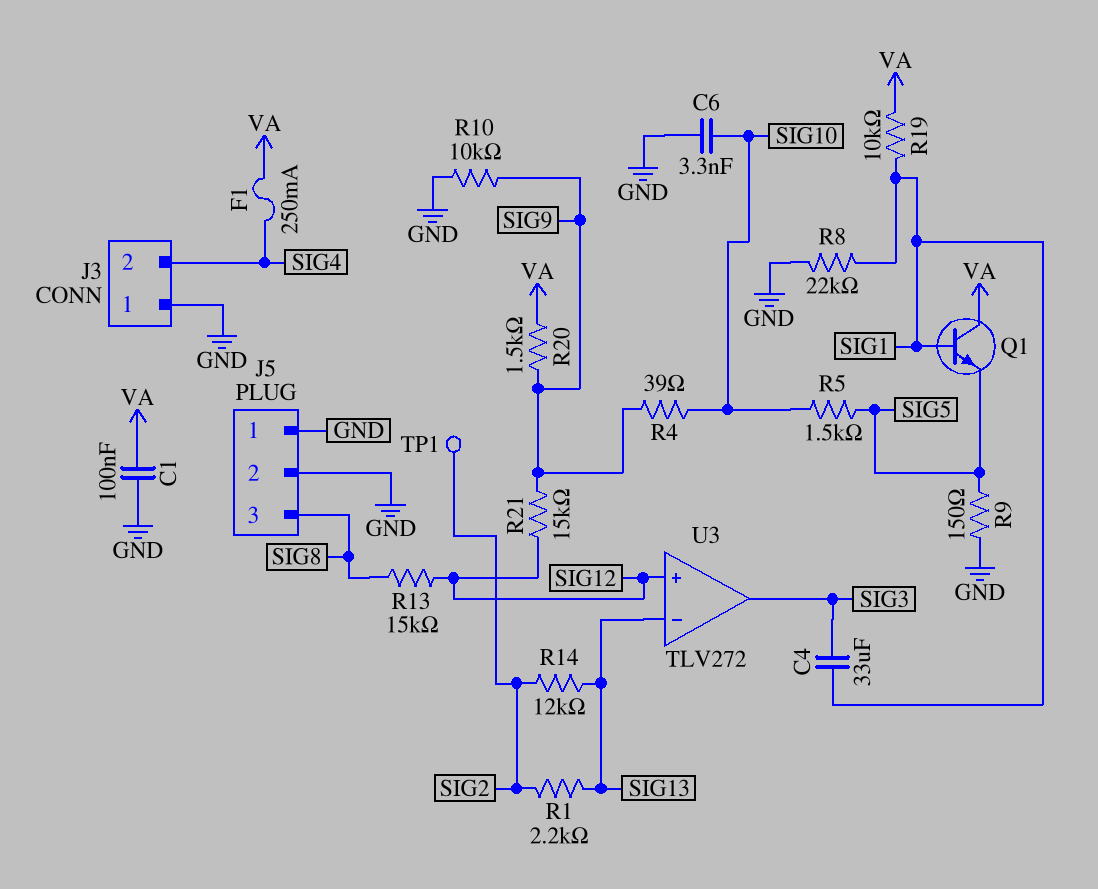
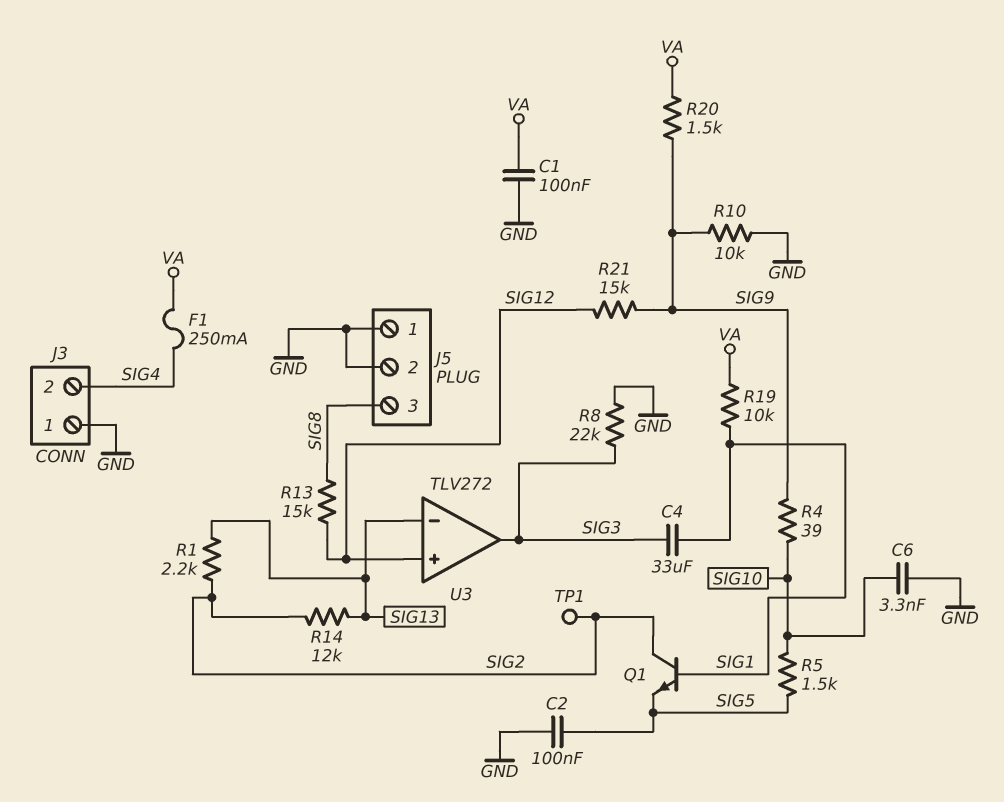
C2: none -> 100nF (GND, SIG5)
Q1: NPN (B SIG1, C VA, E SIG5) -> NPN (B SIG1, C SIG2, E SIG5)
R8: 22k (GND, SIG1) -> 22k (GND, SIG3)
R9: 150 (GND, SIG5) -> none

